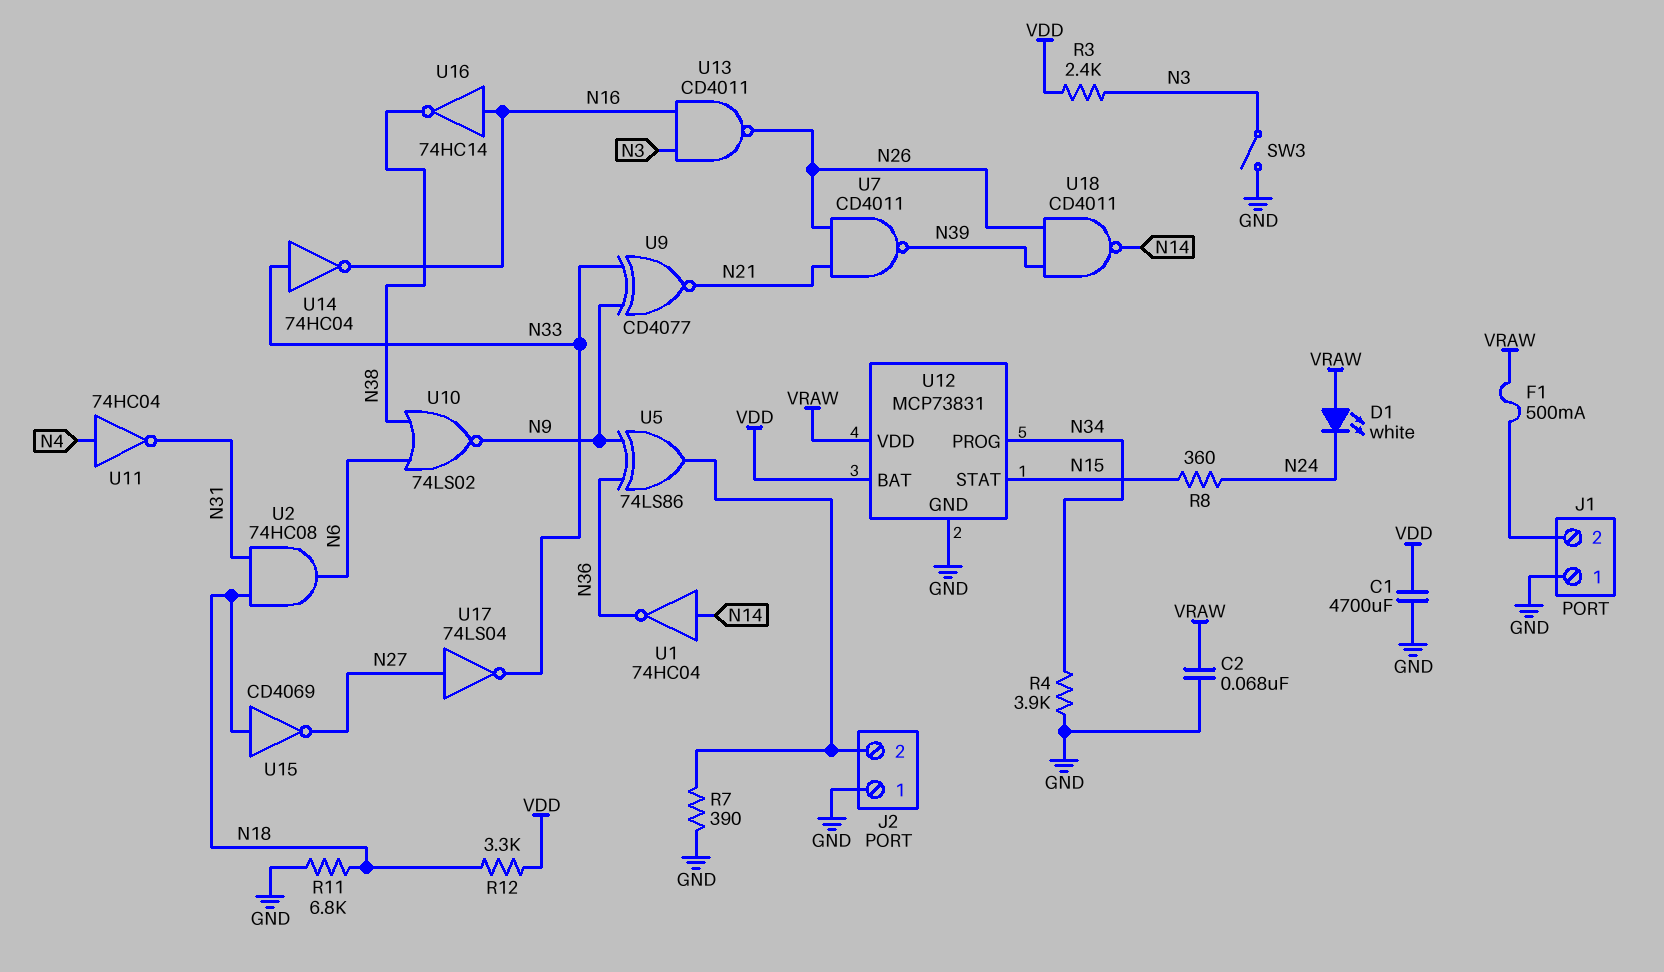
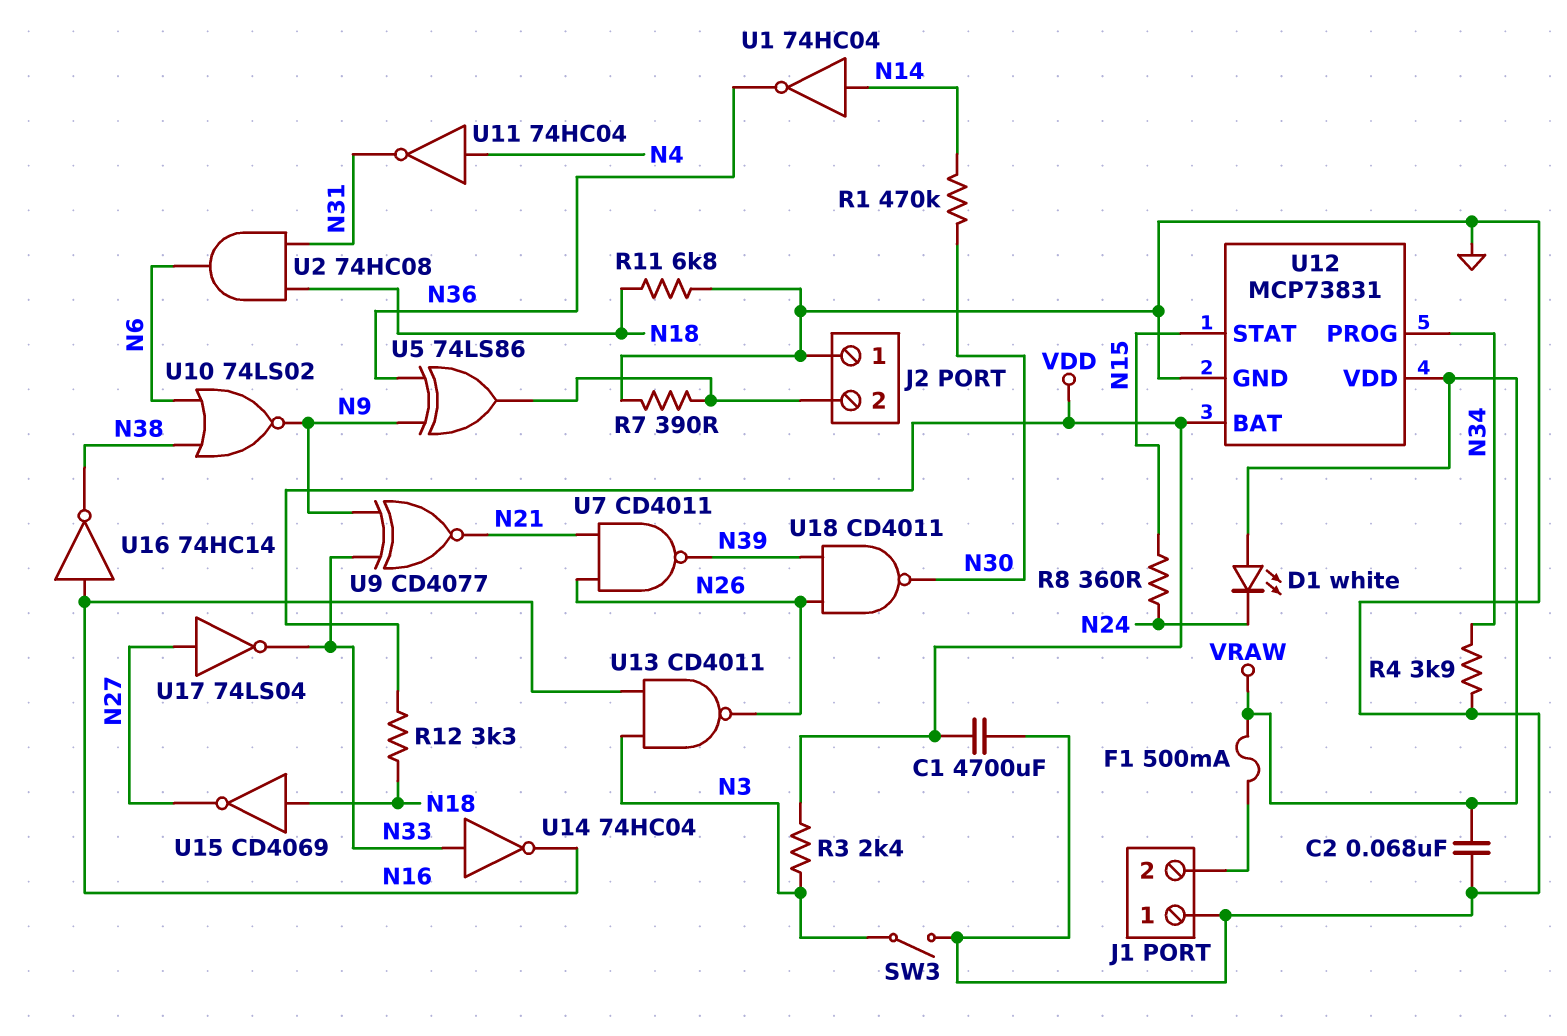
R1: none -> 470k (N14, N30)
U18: NAND CD4011 (in N26, in N39, out N14) -> NAND CD4011 (in N26, in N39, out N30)

